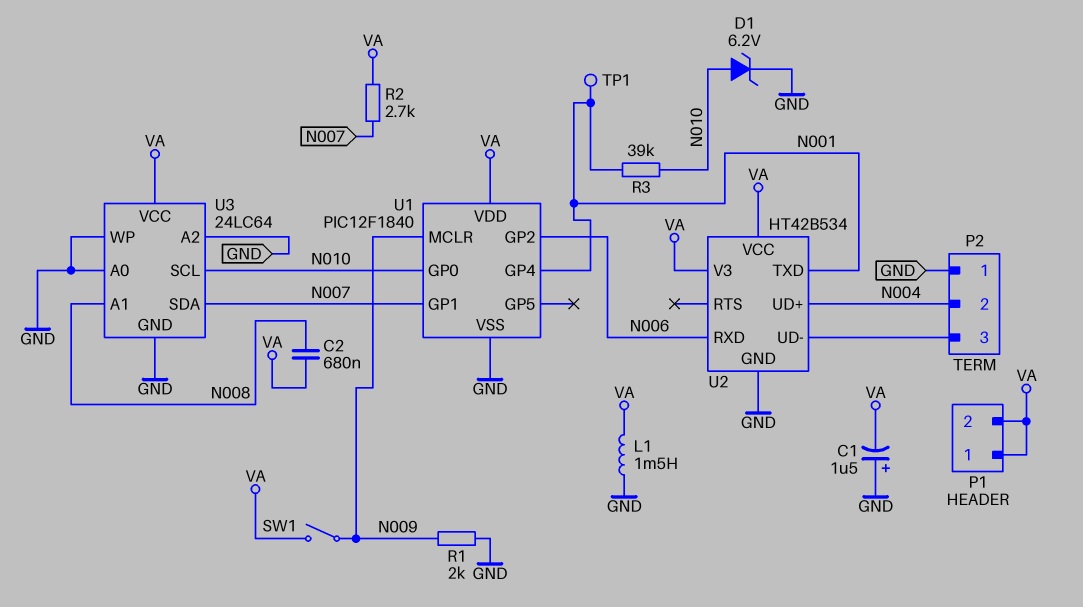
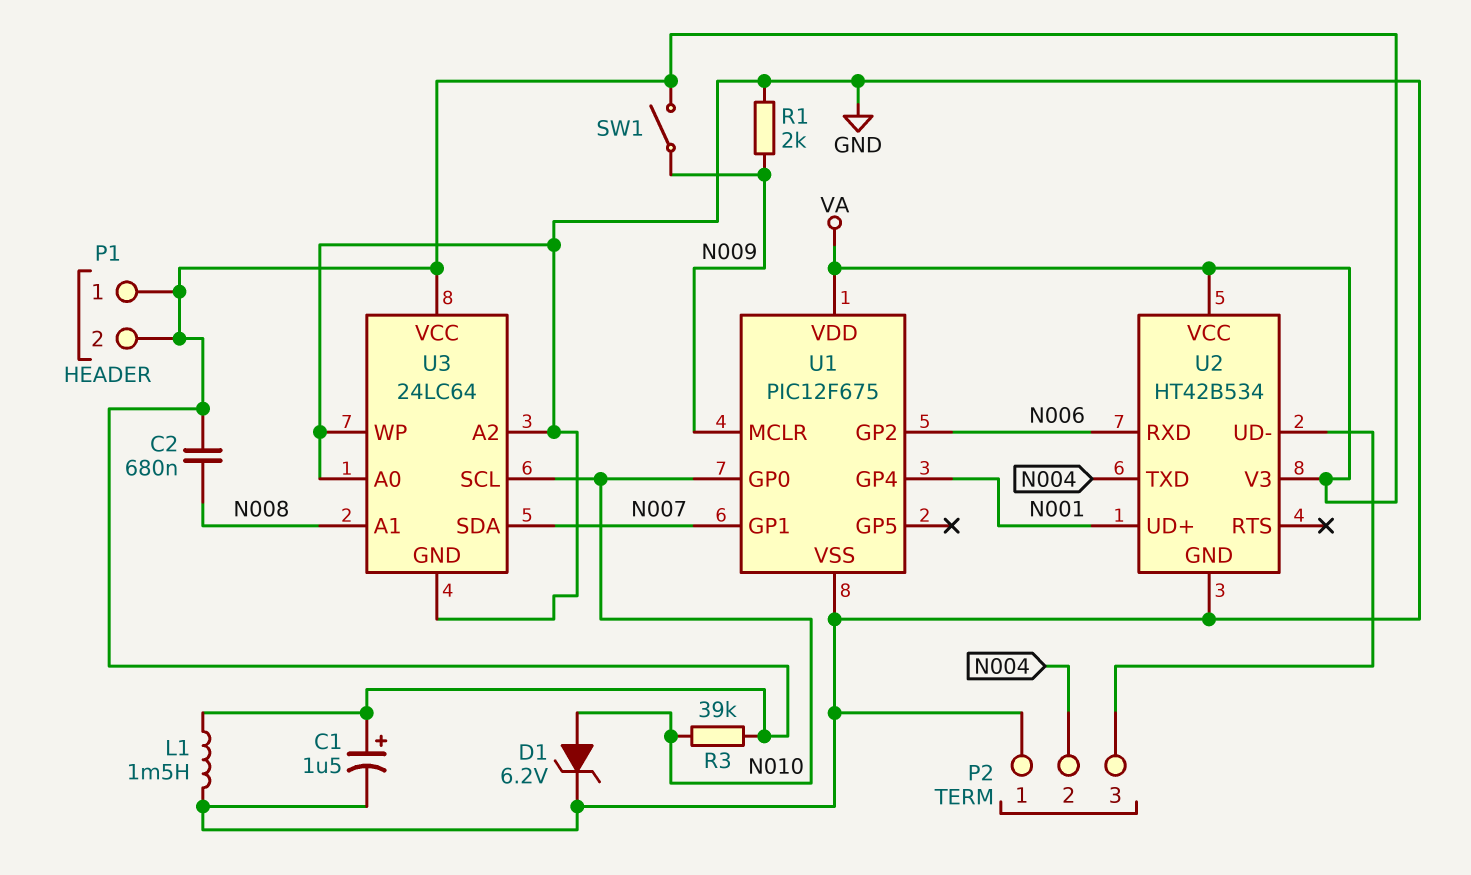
C1: 1.5uF (plus GND, minus VA) -> 1.5uF (plus VA, minus GND)
R2: 2.7k (N007, VA) -> none
R3: 39k (N001, N010) -> 39k (N010, VA)
TP1: test point (N001) -> none
U1: PIC12F1840 -> PIC12F675
U2 pin TXD: N001 -> N004
U2 pin UD+: N004 -> N001

